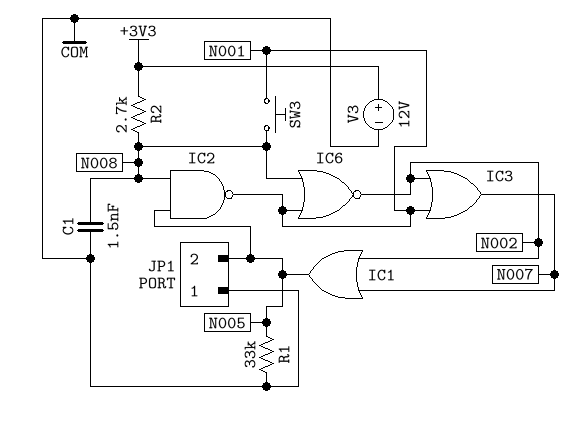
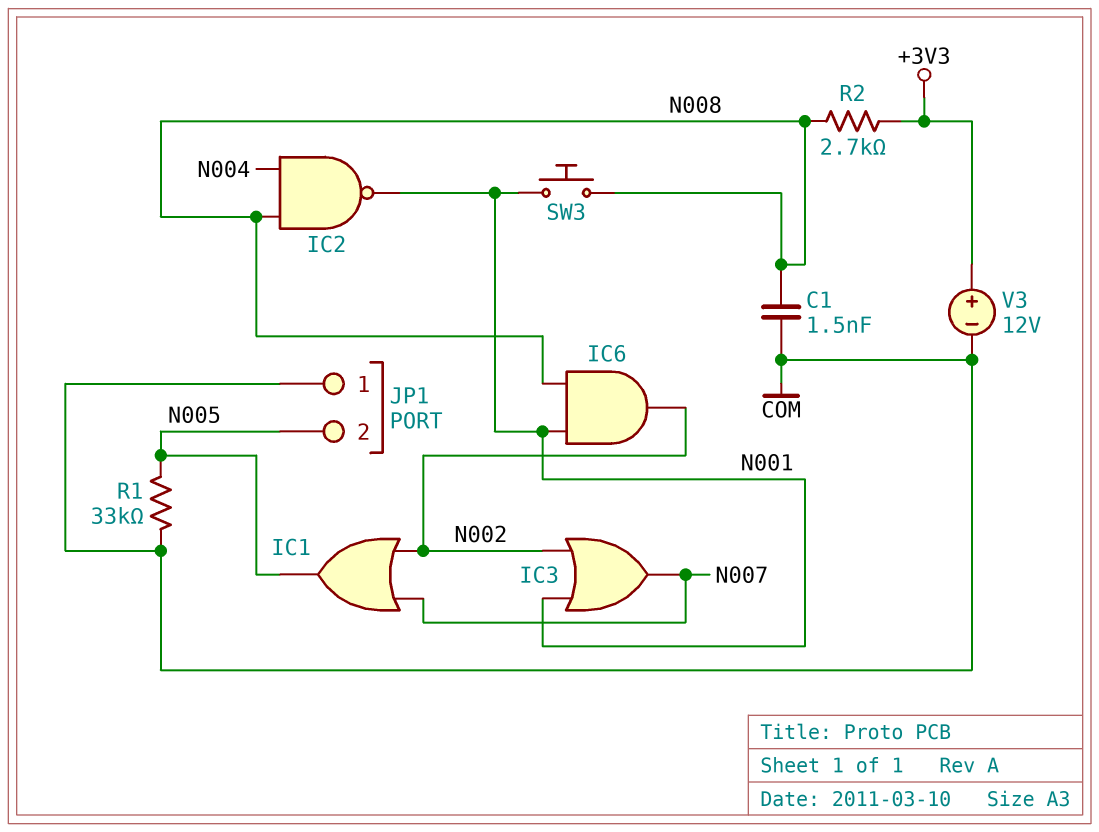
IC2: NAND (in N005, in N008, out N001) -> NAND (in N004, in N008, out N001)
IC6: NOR (in N001, in N008, out N002) -> AND (in N001, in N008, out N002)

